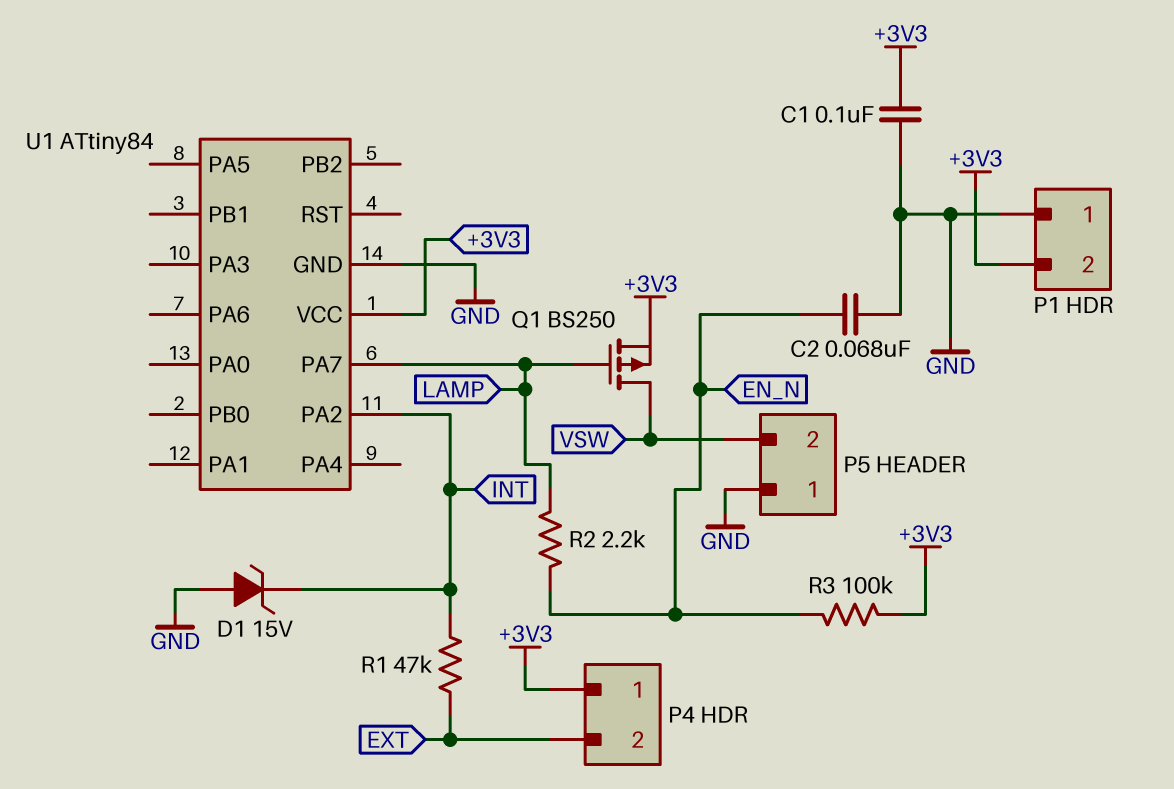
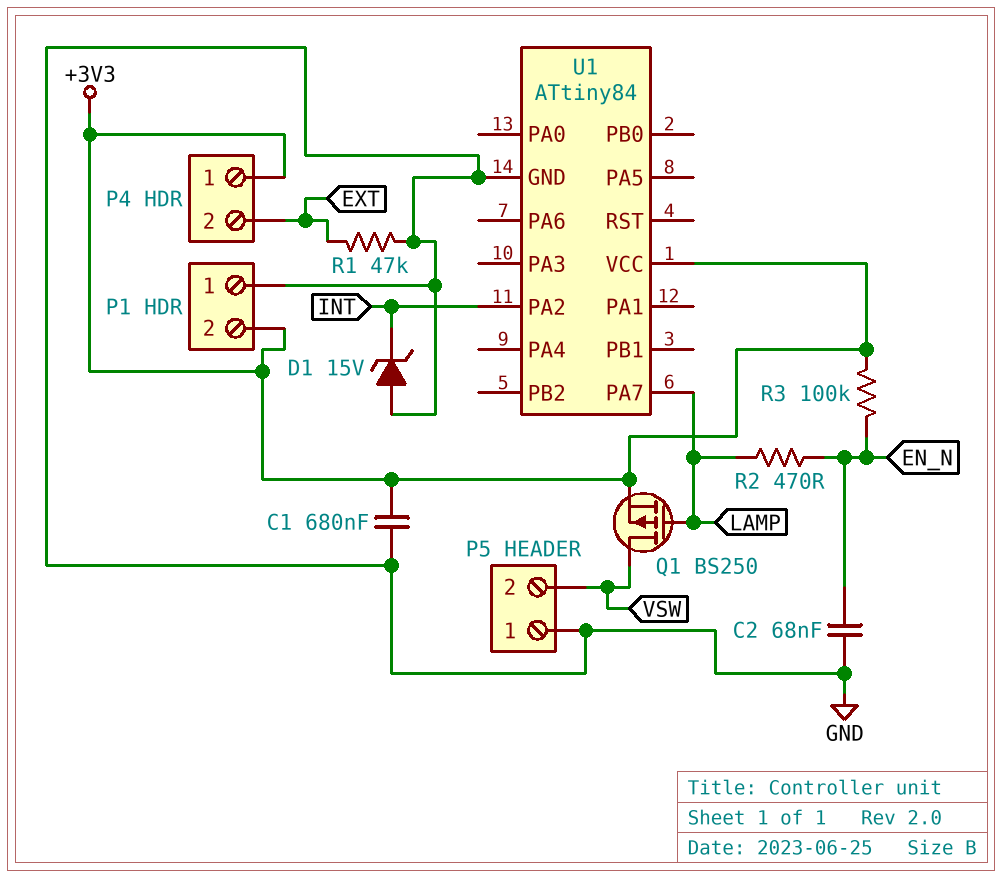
C1: 100nF (+3V3, GND) -> 680nF (+3V3, GND)
R1: 47k (EXT, INT) -> 47k (EXT, GND)
R2: 2.2k (EN_N, LAMP) -> 470 (EN_N, LAMP)

